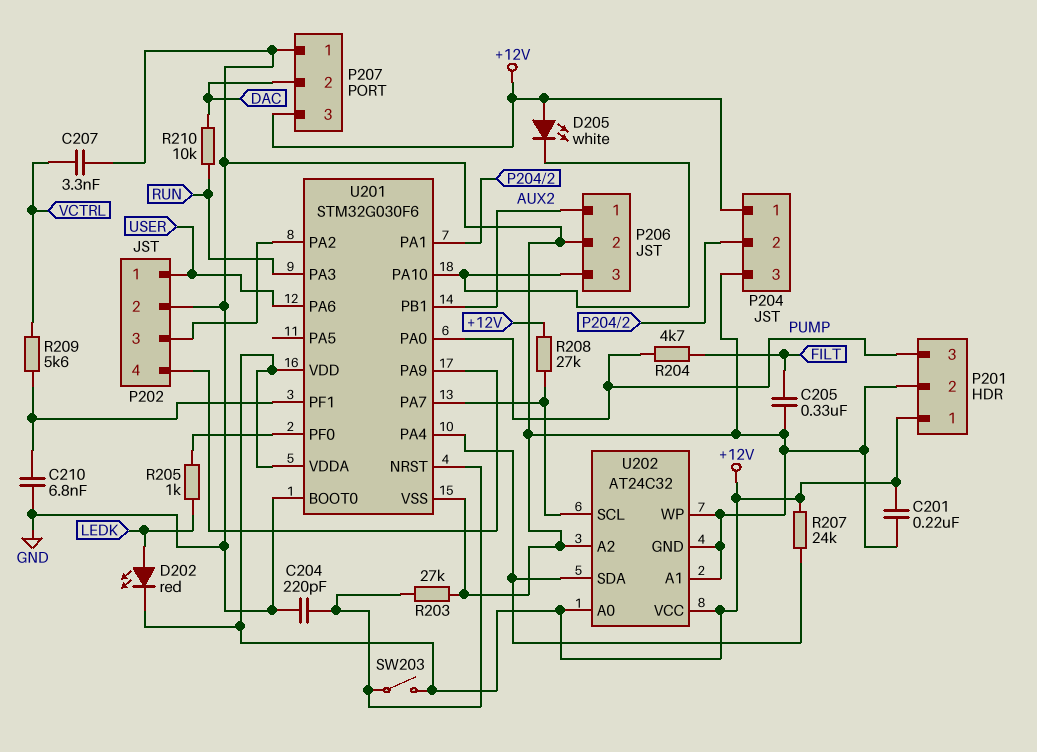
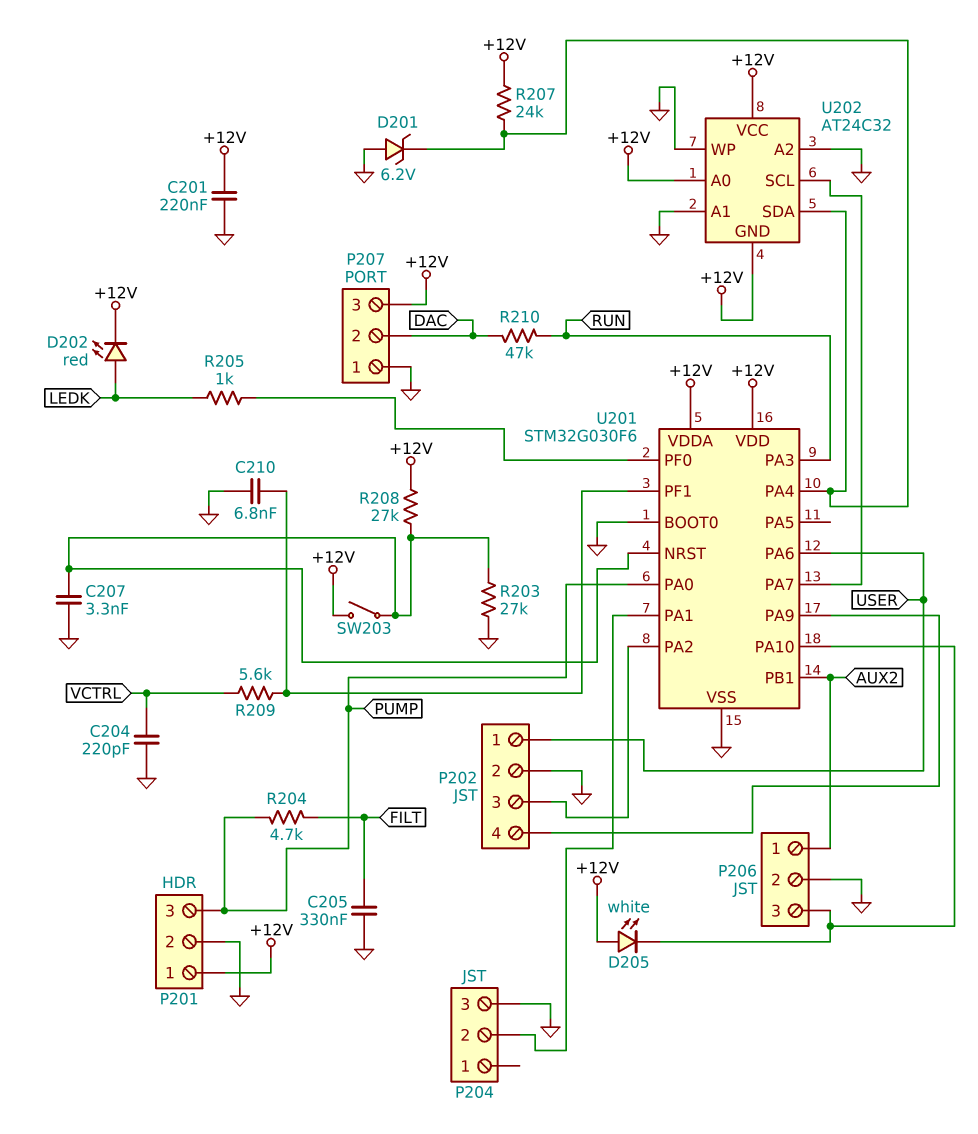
C204: 220pF (GND, U201/NRST) -> 220pF (GND, VCTRL)
C207: 3.3nF (GND, VCTRL) -> 3.3nF (GND, U201/NRST)
D201: none -> zener 6.2V (A GND, K U201/PA4)
P204 pin 1: +12V -> none
R208: 27k (+12V, U201/PA7) -> 27k (+12V, U201/NRST)
R210: 10k (DAC, RUN) -> 47k (DAC, RUN)
U202 pin GND: GND -> +12V

